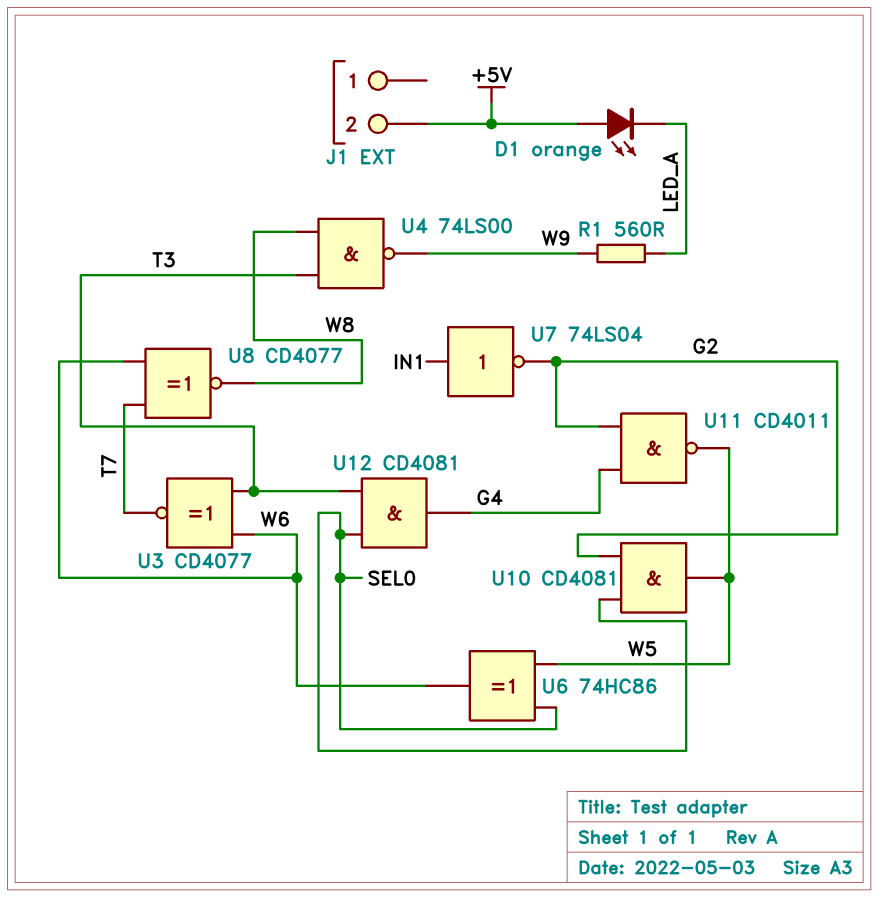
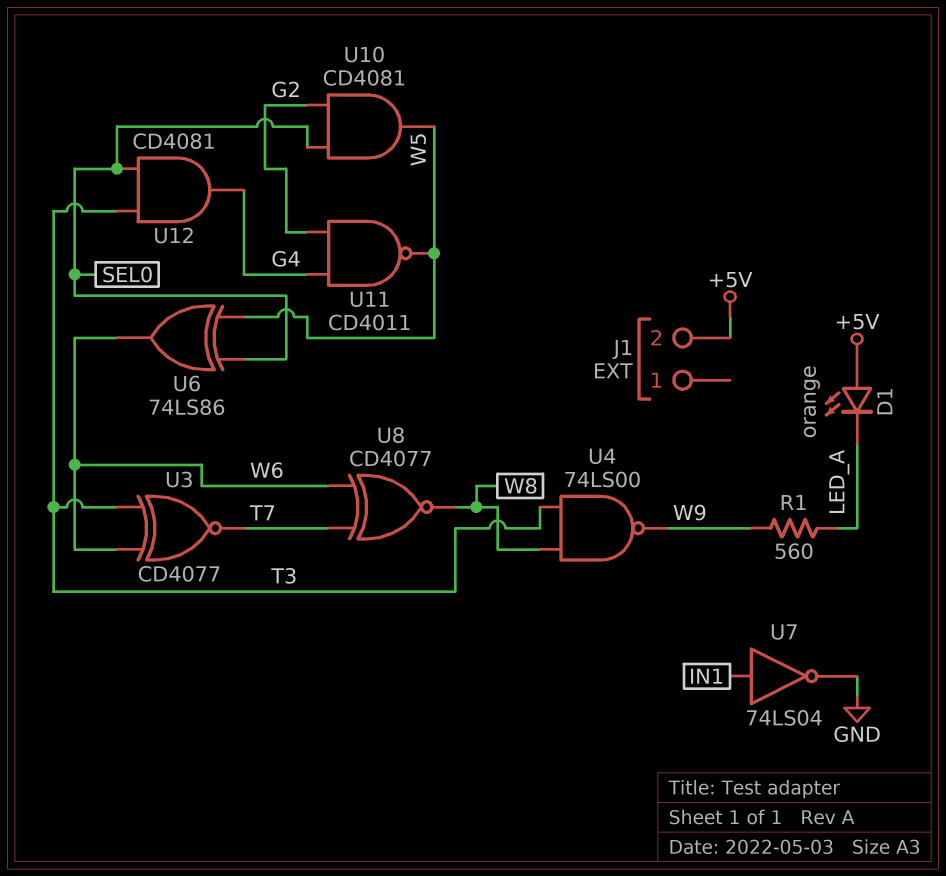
U6: XOR 74HC86 (in SEL0, in W5, out W6) -> XOR 74LS86 (in SEL0, in W5, out W6)
U7: NOT 74LS04 (in IN1, out G2) -> NOT 74LS04 (in IN1, out GND)

